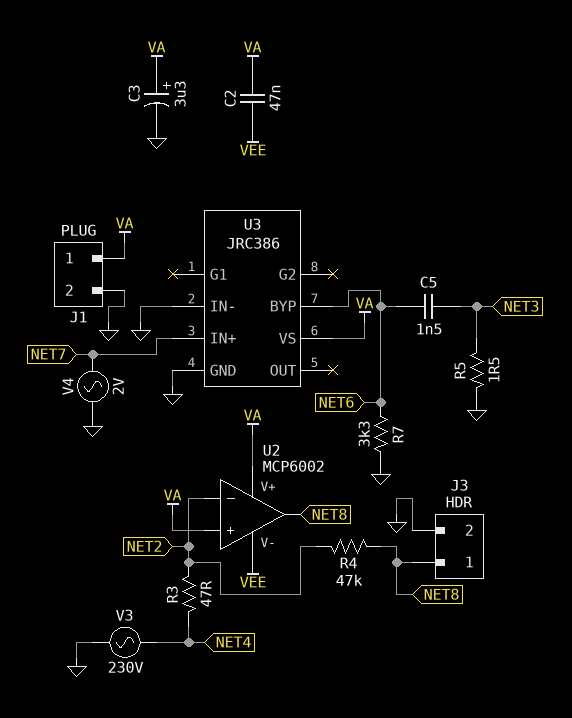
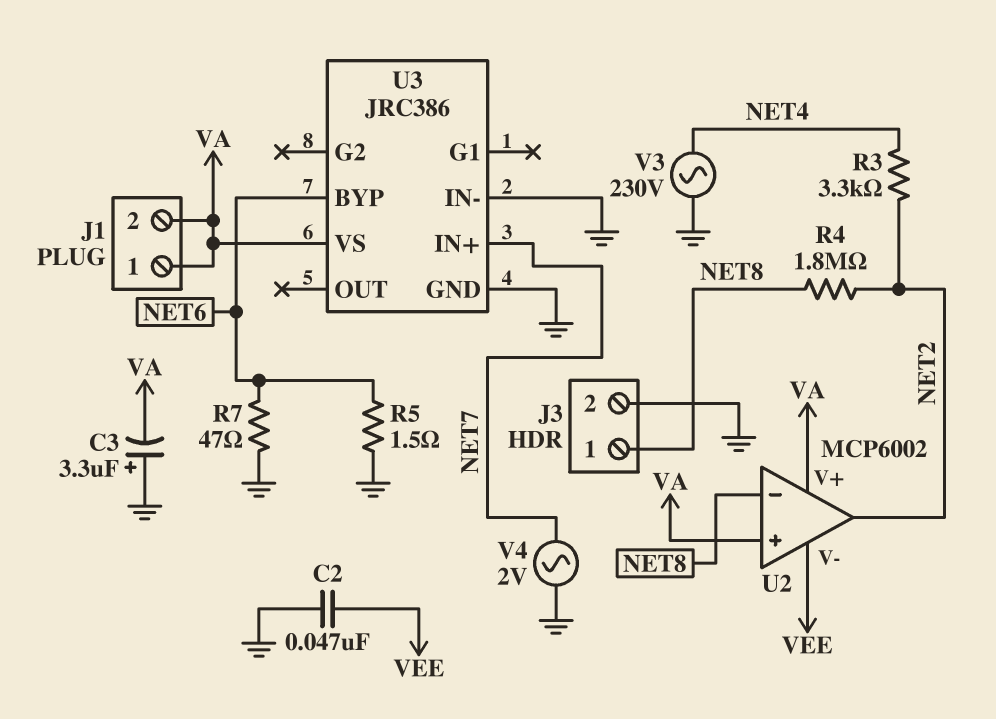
C2: 47nF (VA, VEE) -> 47nF (GND, VEE)
C3: 3.3uF (plus VA, minus GND) -> 3.3uF (plus GND, minus VA)
C5: 1.5nF (NET3, NET6) -> none
J1 pin 2: GND -> VA
R3: 47 (NET2, NET4) -> 3.3k (NET2, NET4)
R4: 47k (NET2, NET8) -> 1.8M (NET2, NET8)
R5: 1.5 (GND, NET3) -> 1.5 (GND, NET6)
R7: 3.3k (GND, NET6) -> 47 (GND, NET6)
U2 pin in-: NET2 -> NET8
U2 pin out: NET8 -> NET2

